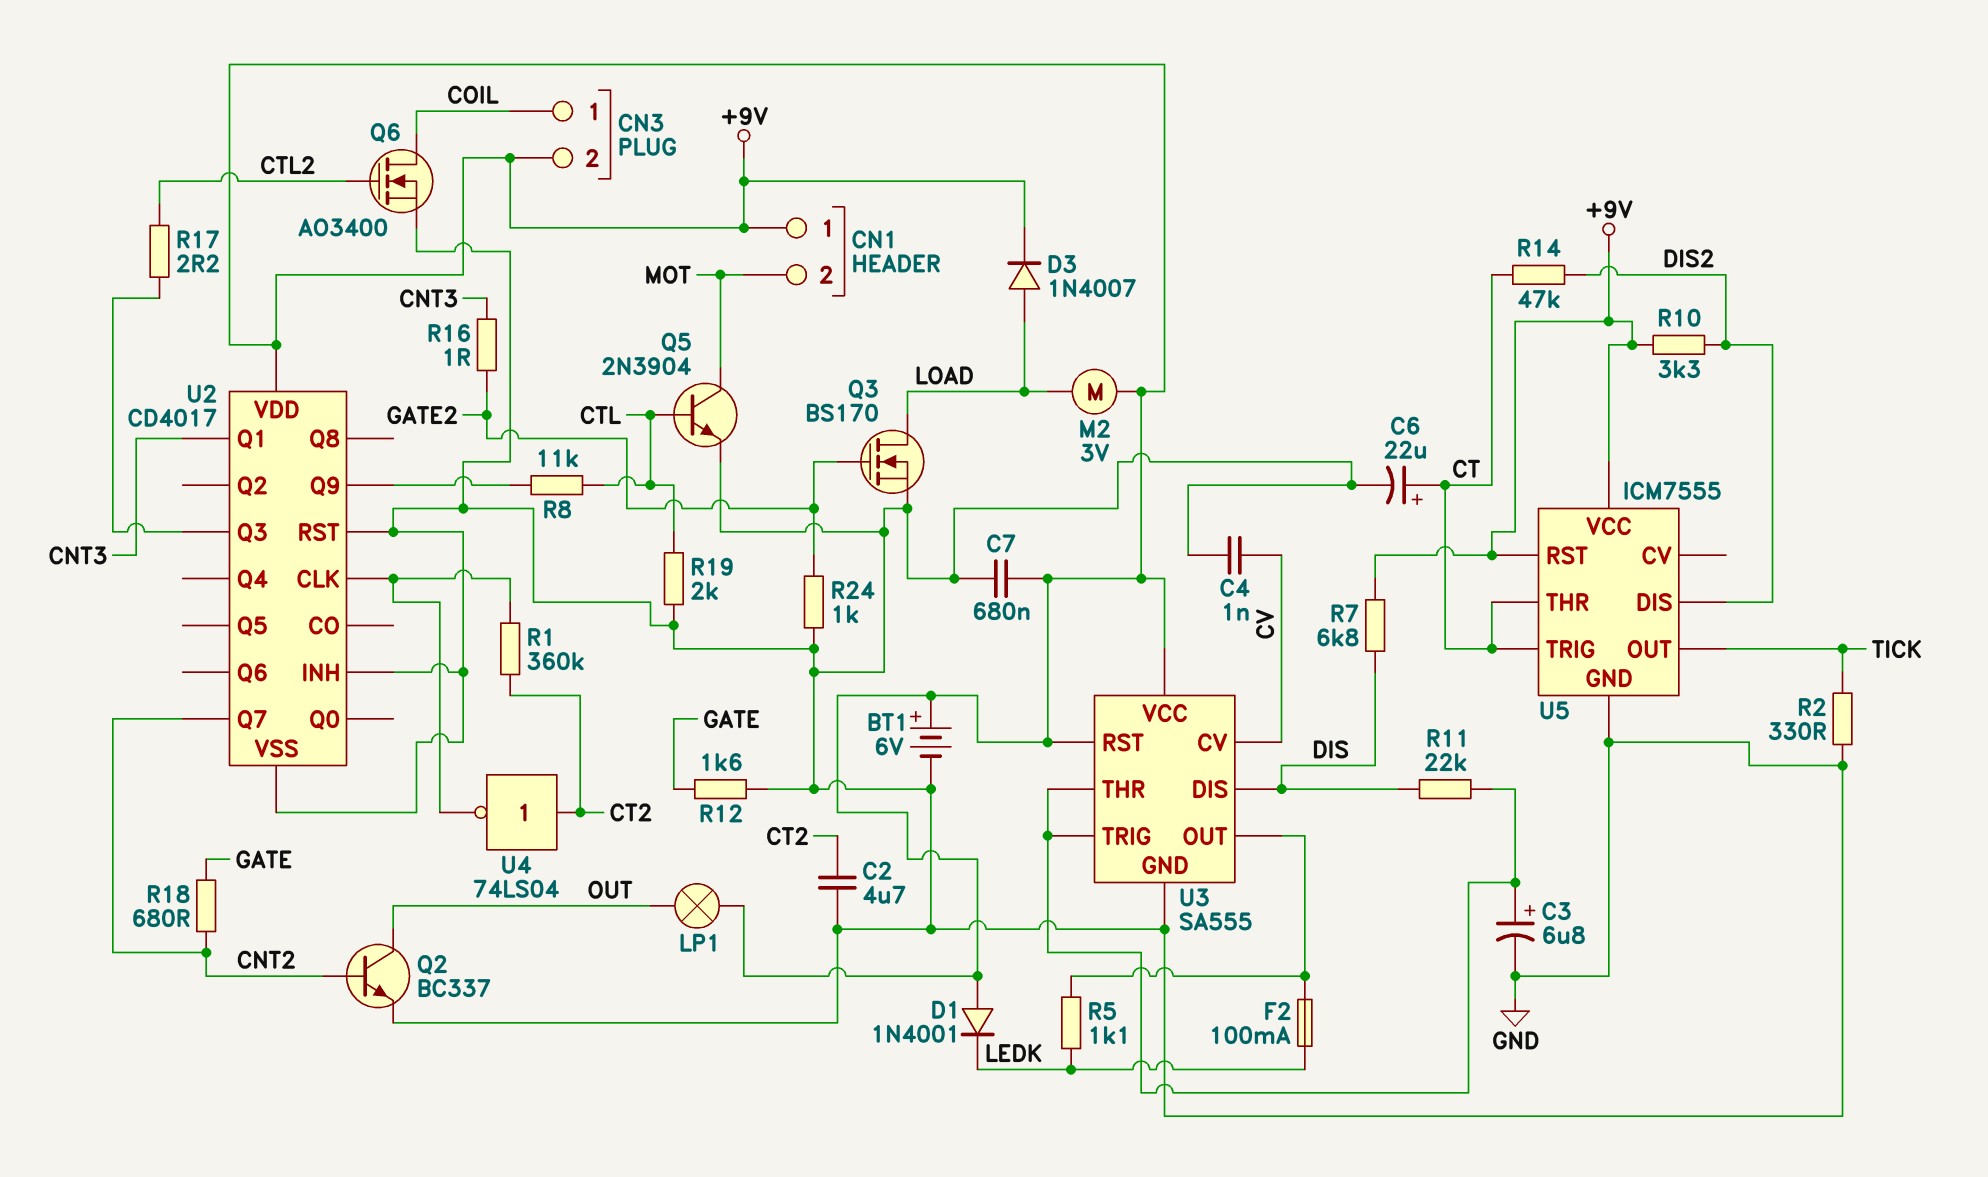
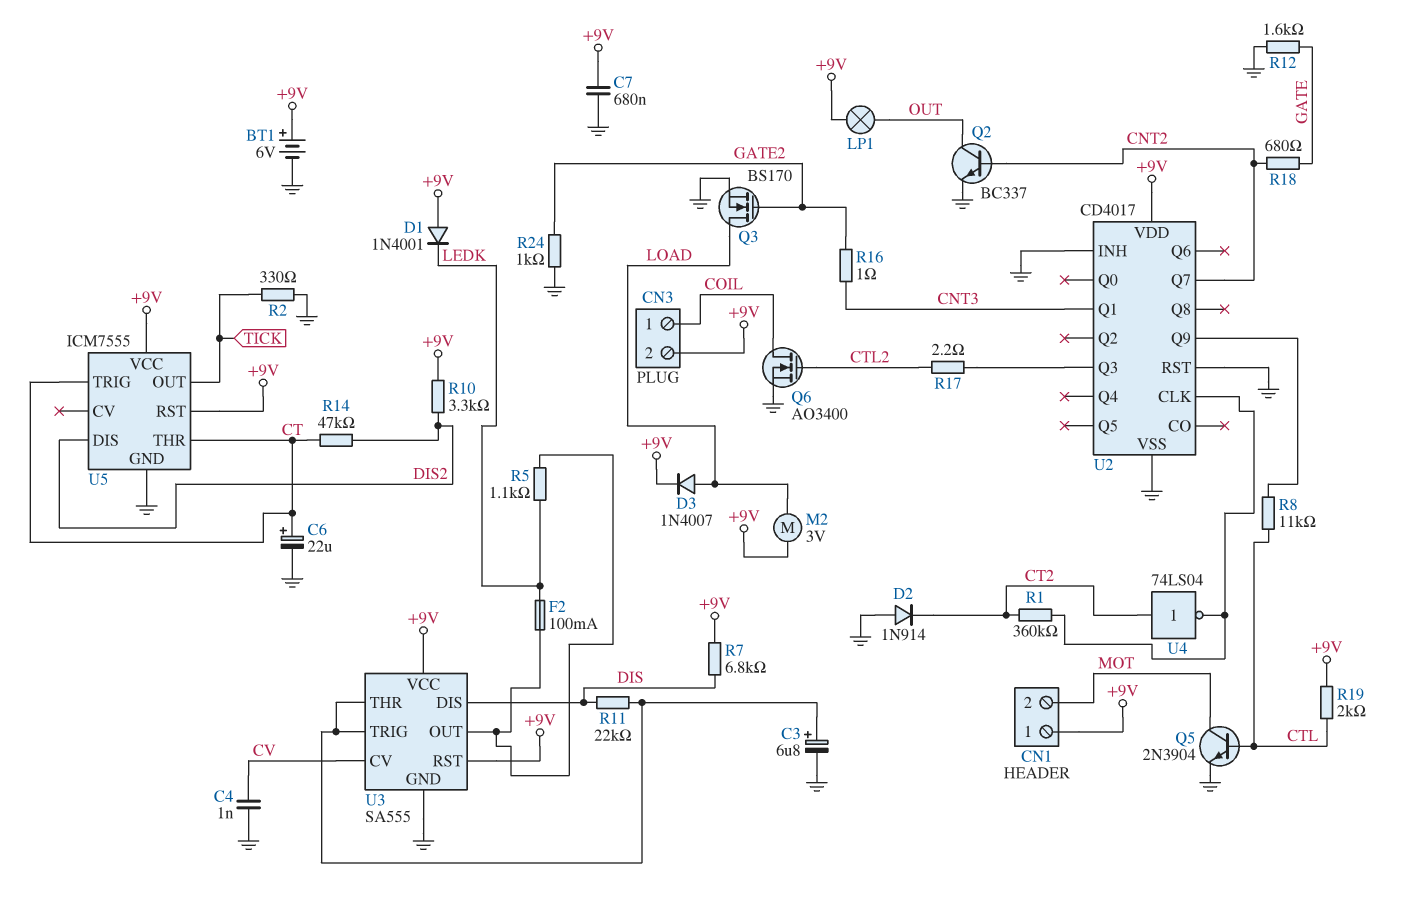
C2: 4.7uF (CT2, GND) -> none
D2: none -> diode 1N914 (A GND, K CT2)
R19: 2k (CTL, GND) -> 2k (+9V, CTL)

